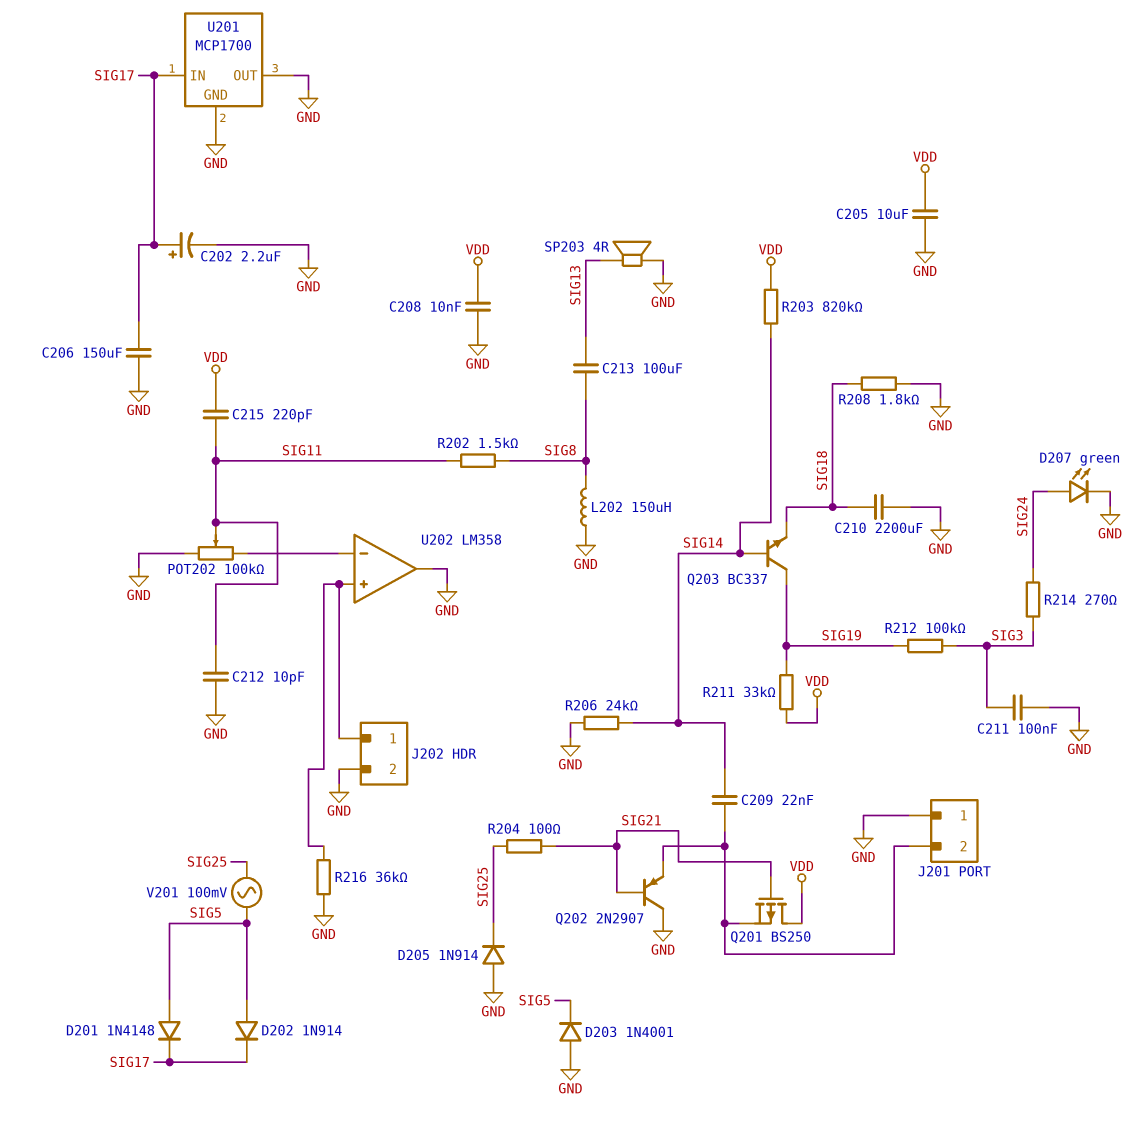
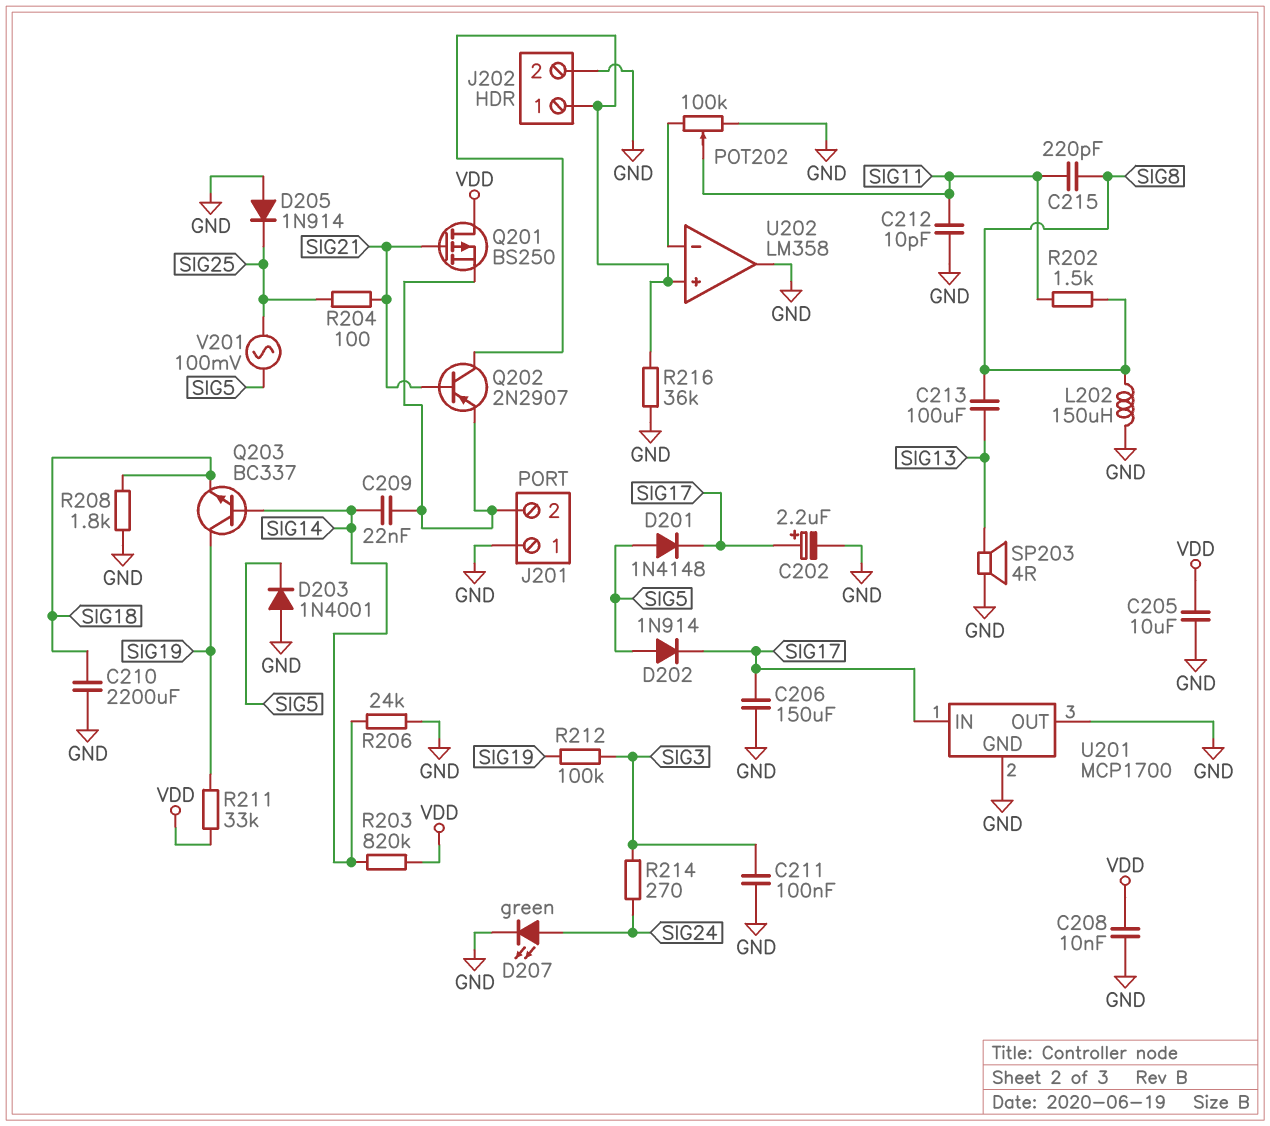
C215: 220pF (SIG11, VDD) -> 220pF (SIG8, SIG11)
Q202: PNP 2N2907 (B SIG21, C GND, E J201/2) -> PNP 2N2907 (B SIG21, C J202/1, E J201/2)

